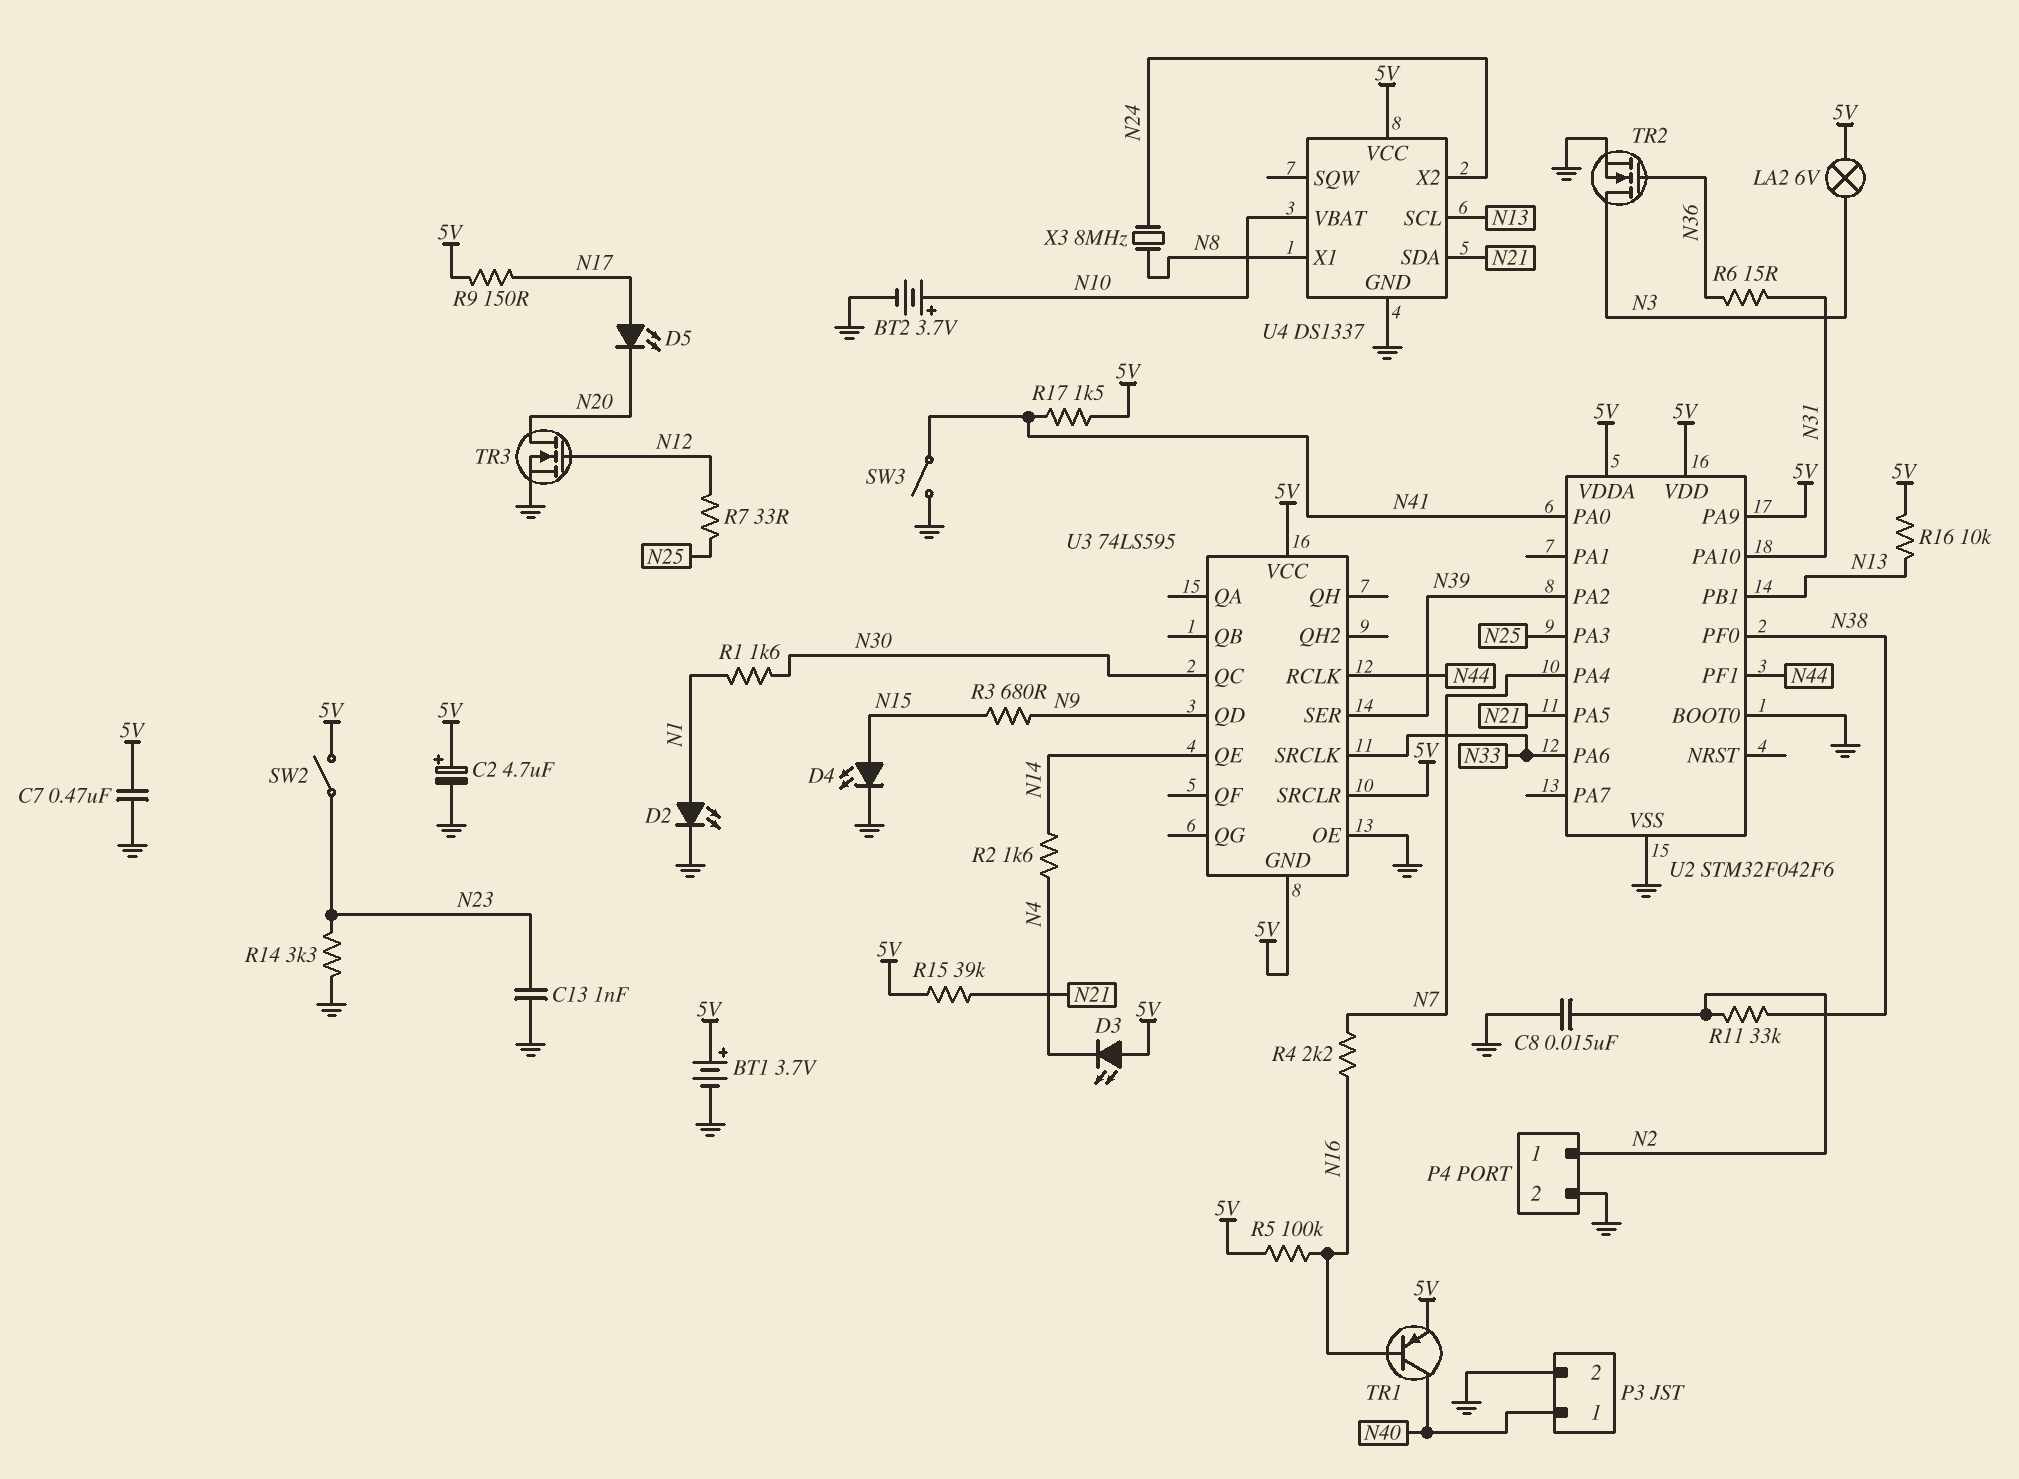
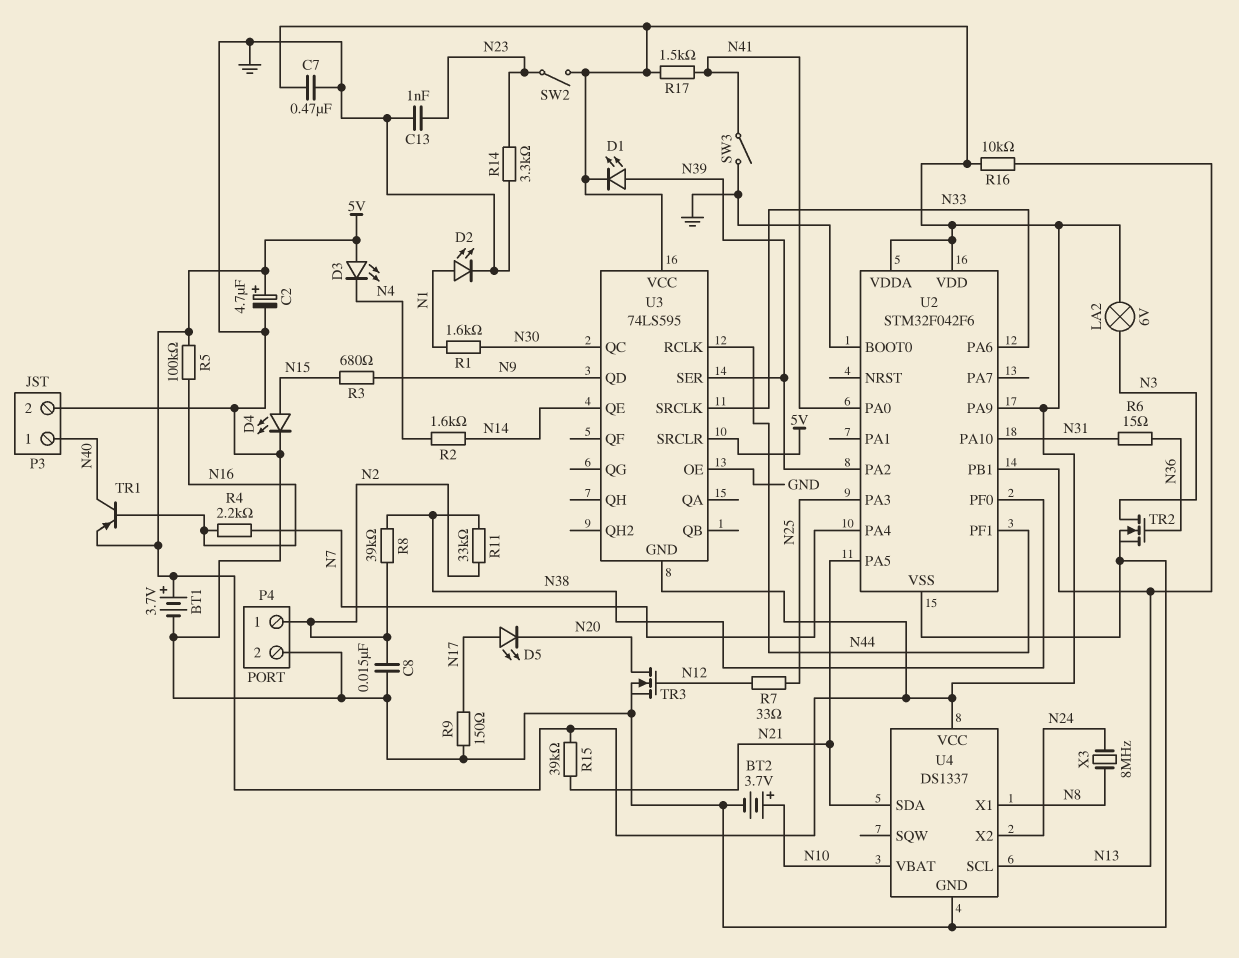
D1: none -> LED (A N39, K 5V)
R8: none -> 39k (N2, N38)
R9: 150 (5V, N17) -> 150 (GND, N17)

